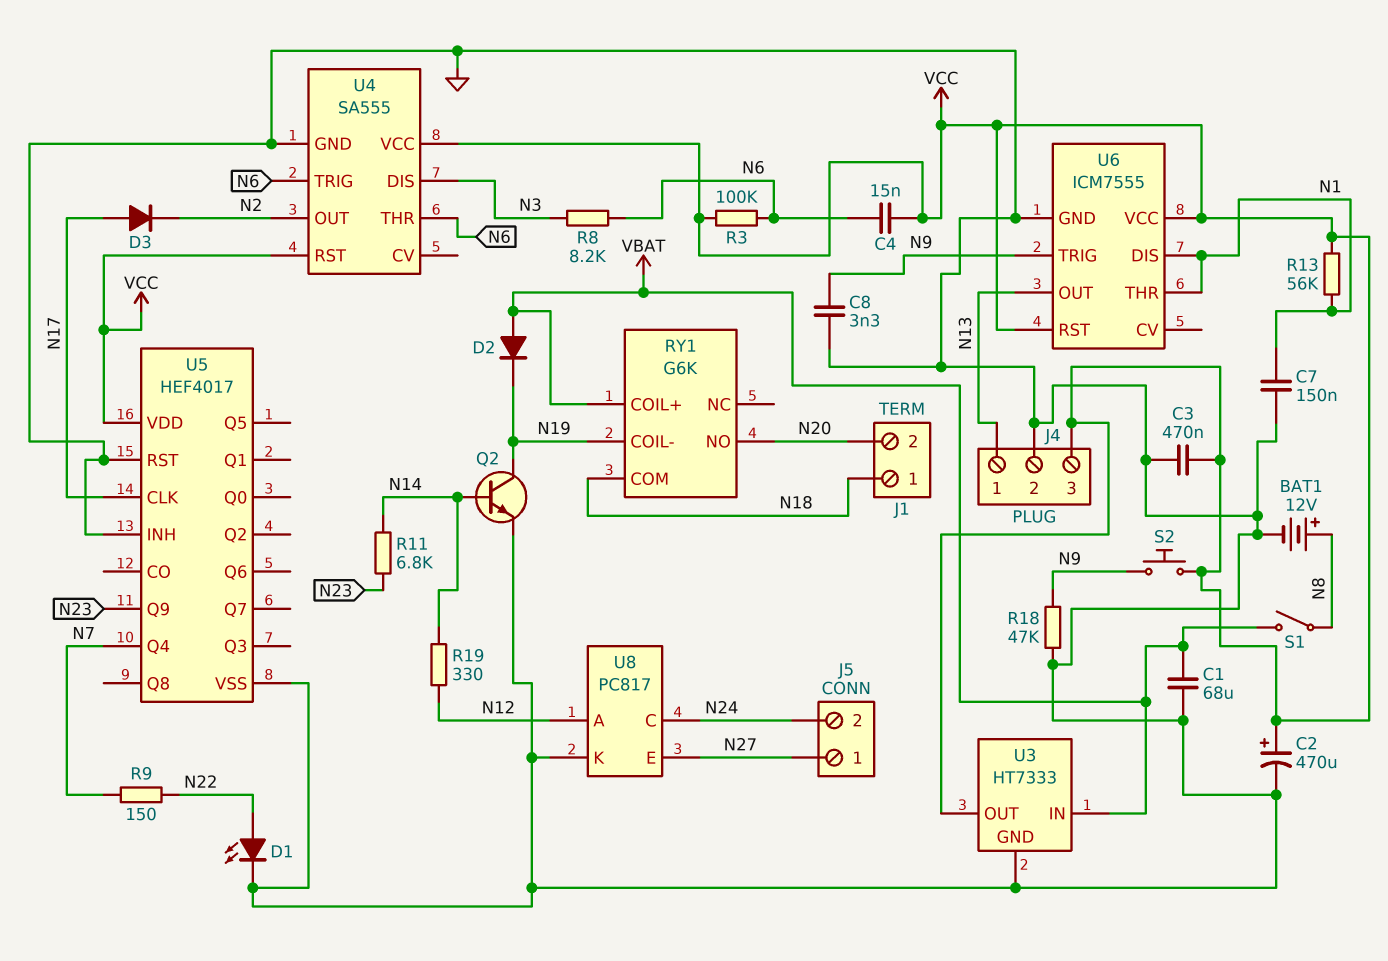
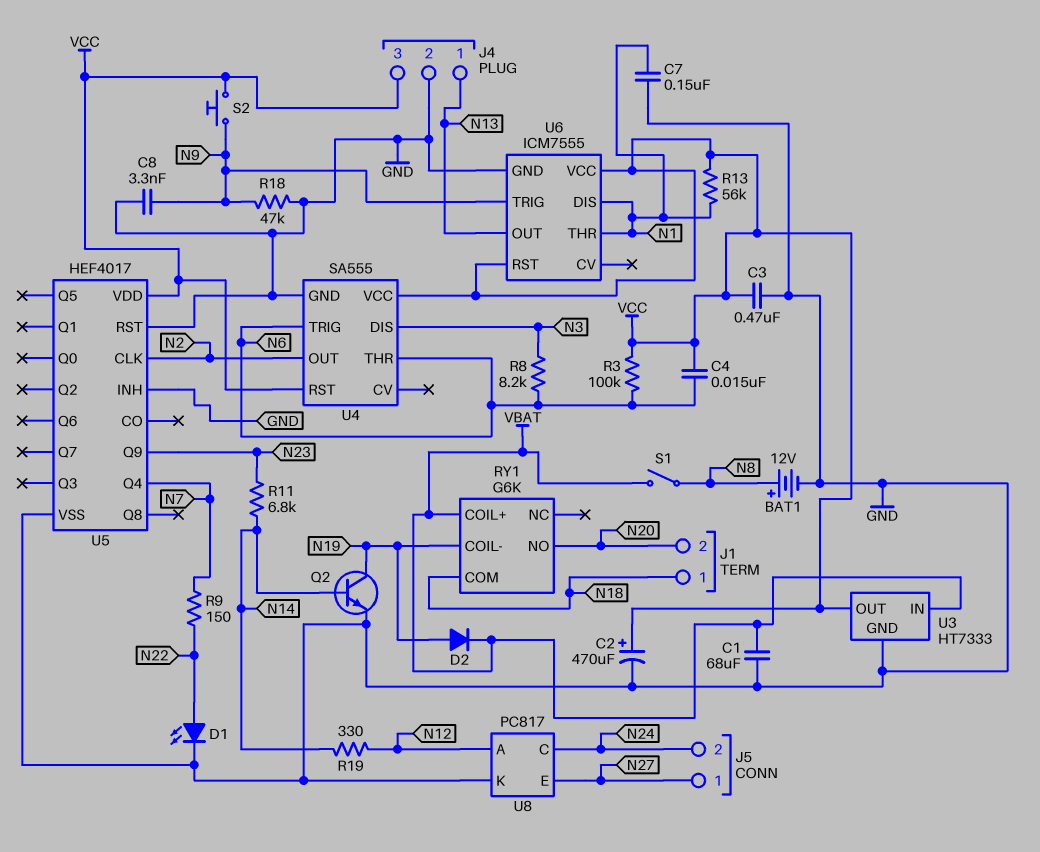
D2: diode (A VBAT, K N19) -> diode (A N19, K VBAT)
D3: diode (A N17, K N2) -> none
U5 pin CLK: N17 -> N2

